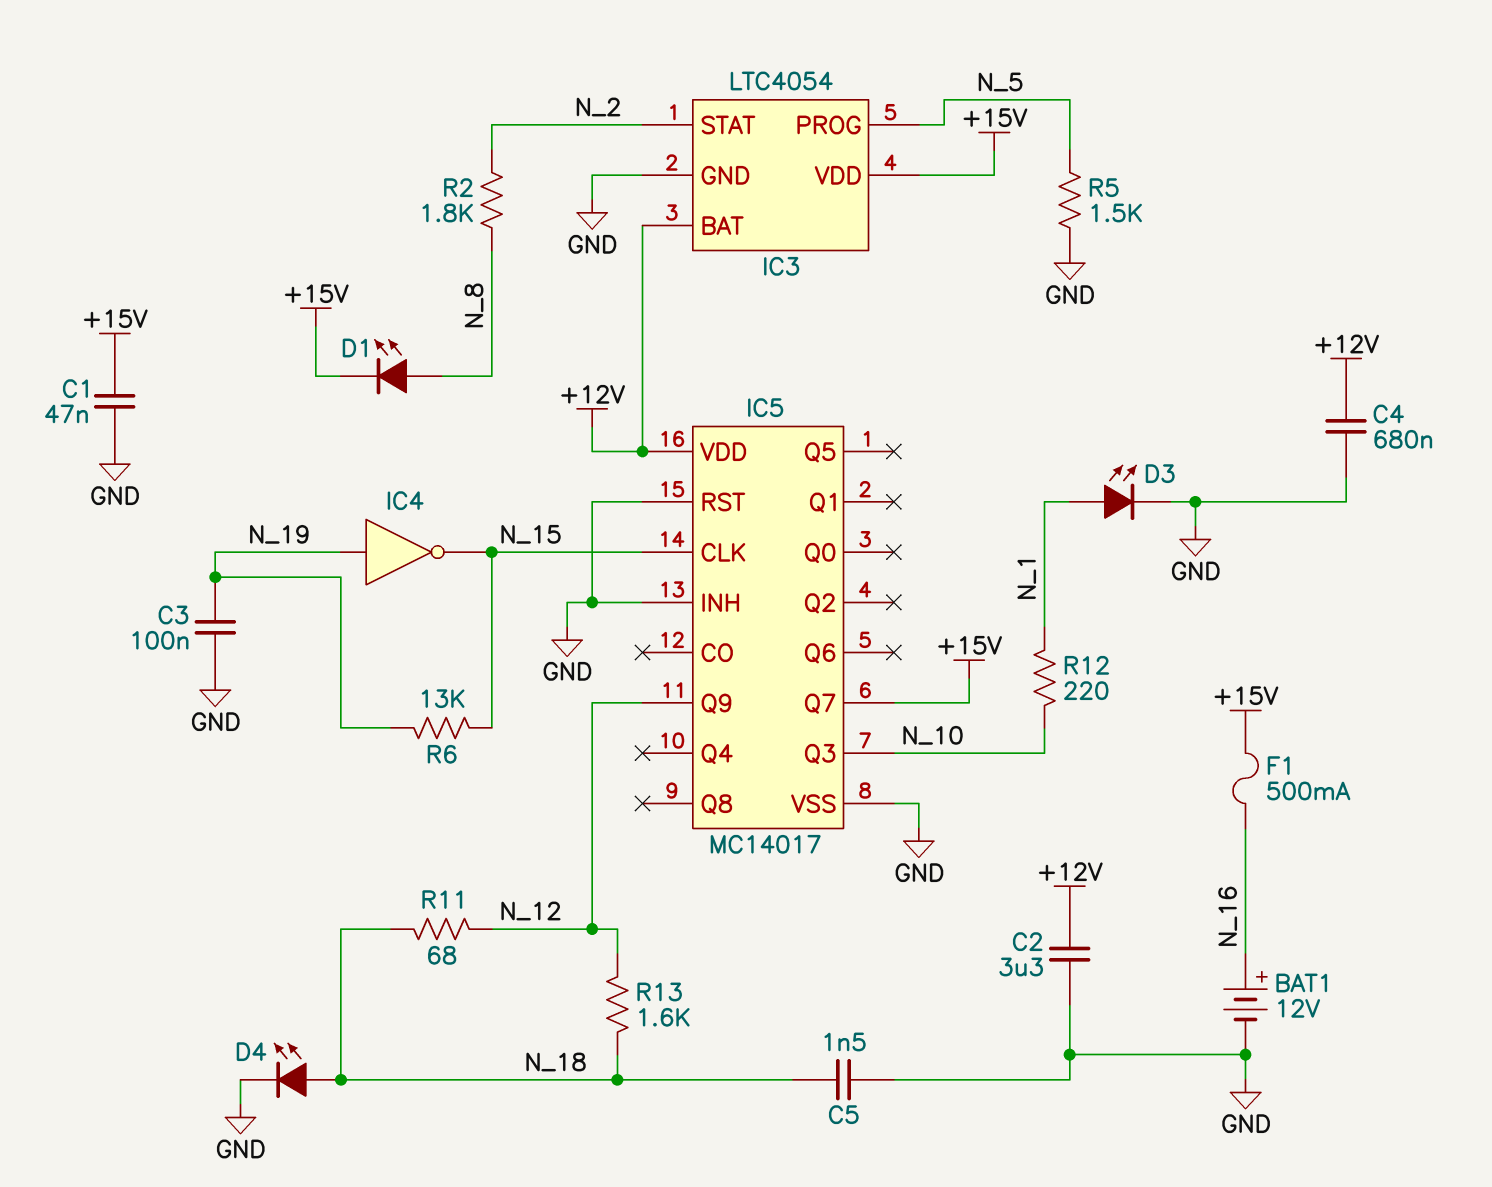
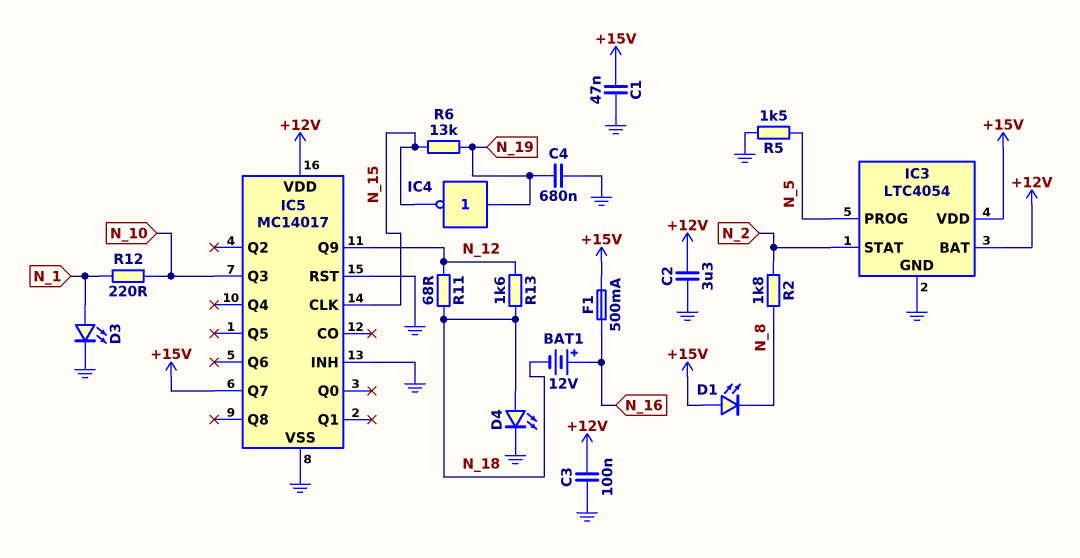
BAT1: 12V (plus N_16, minus GND) -> 12V (plus N_16, minus N_18)
C3: 100nF (GND, N_19) -> 100nF (+12V, GND)
C4: 680nF (+12V, GND) -> 680nF (GND, N_19)
C5: 1.5nF (GND, N_18) -> none
D1: LED (A N_8, K +15V) -> LED (A +15V, K N_8)

